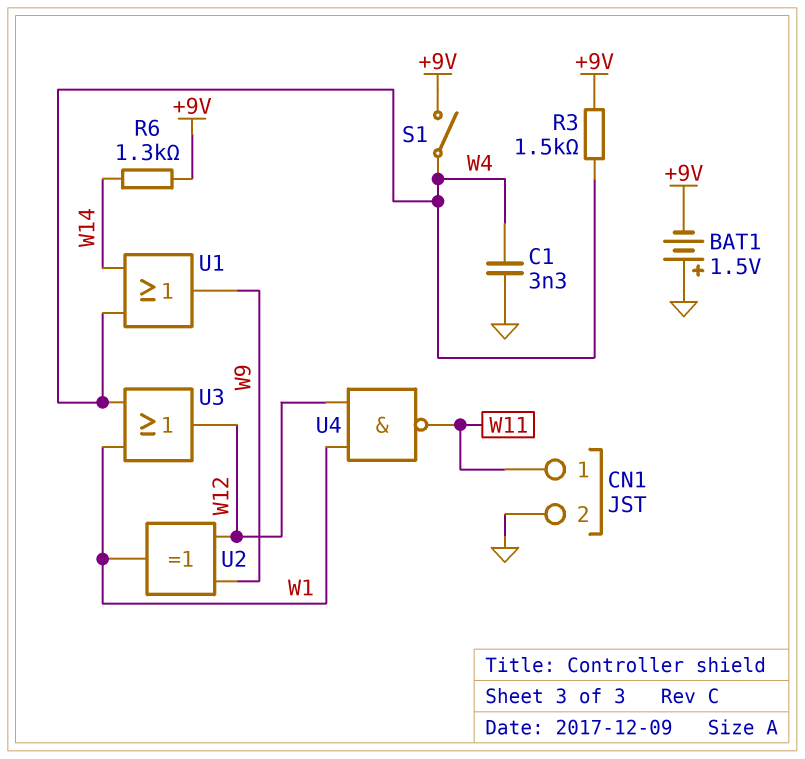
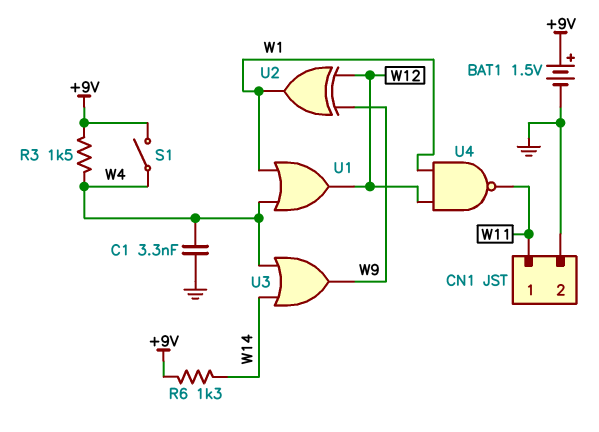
BAT1: 1.5V (plus GND, minus +9V) -> 1.5V (plus +9V, minus GND)
U1: OR (in W4, in W14, out W9) -> OR (in W1, in W4, out W12)
U3: OR (in W1, in W4, out W12) -> OR (in W4, in W14, out W9)

